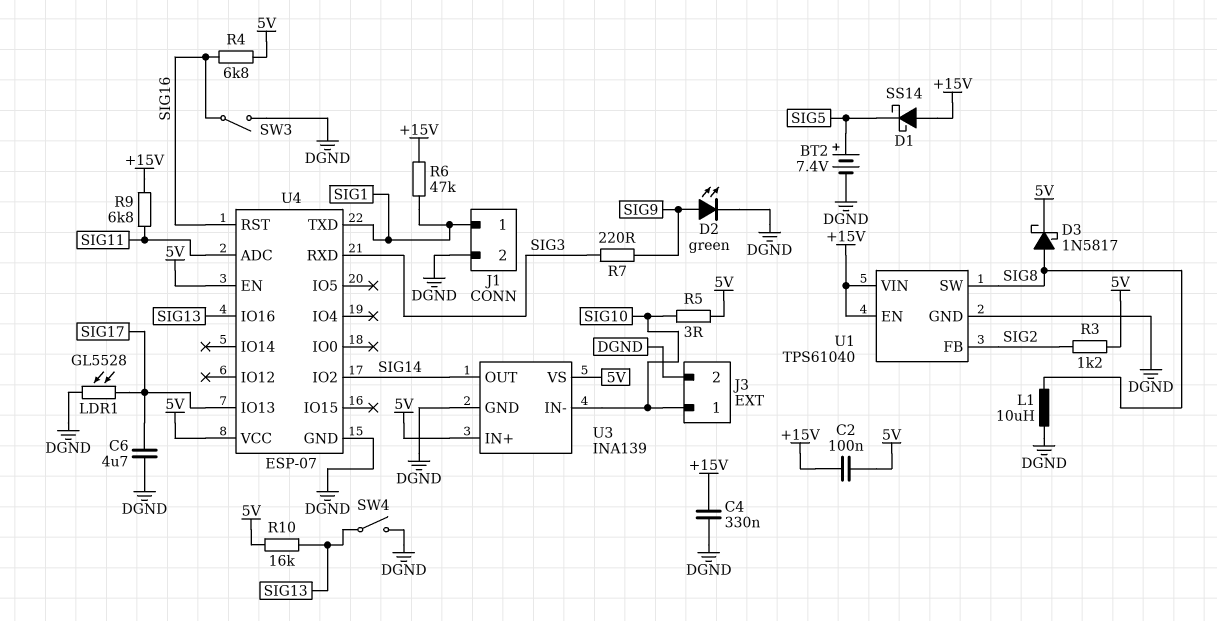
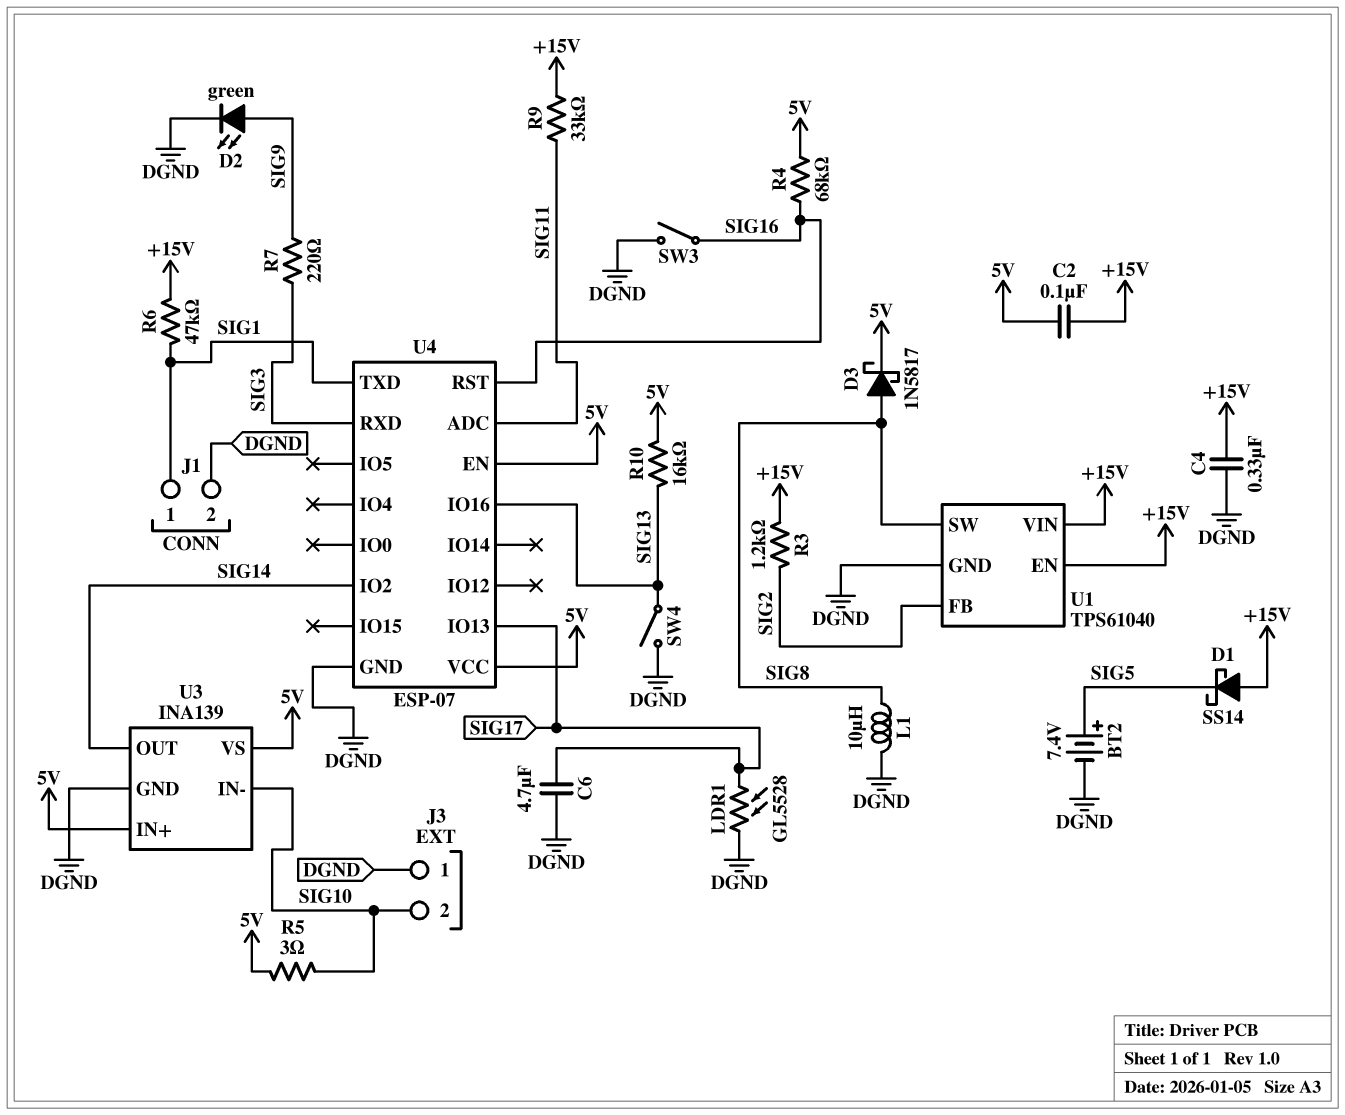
J3 pin 1: SIG10 -> DGND
J3 pin 2: DGND -> SIG10
R3: 1.2k (5V, SIG2) -> 1.2k (+15V, SIG2)
R4: 6.8k (5V, SIG16) -> 68k (5V, SIG16)
R9: 6.8k (+15V, SIG11) -> 33k (+15V, SIG11)

